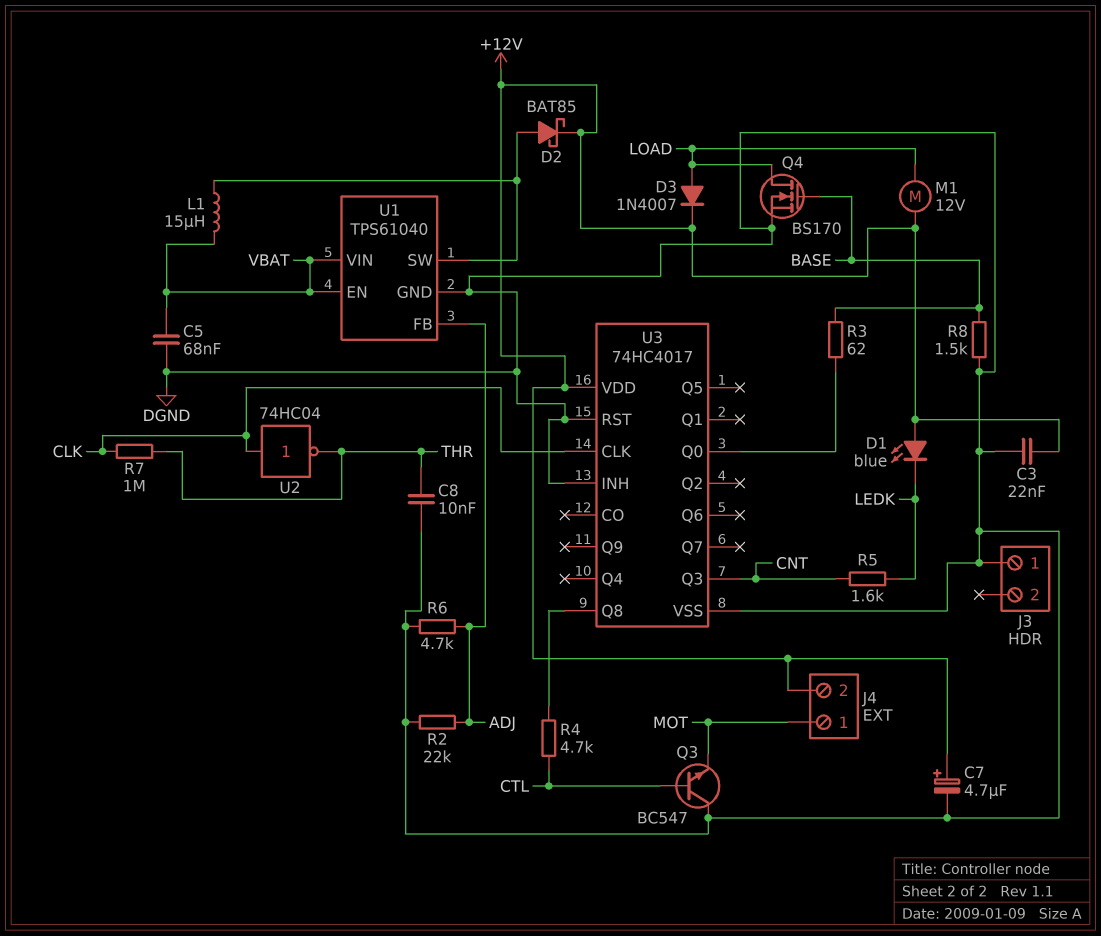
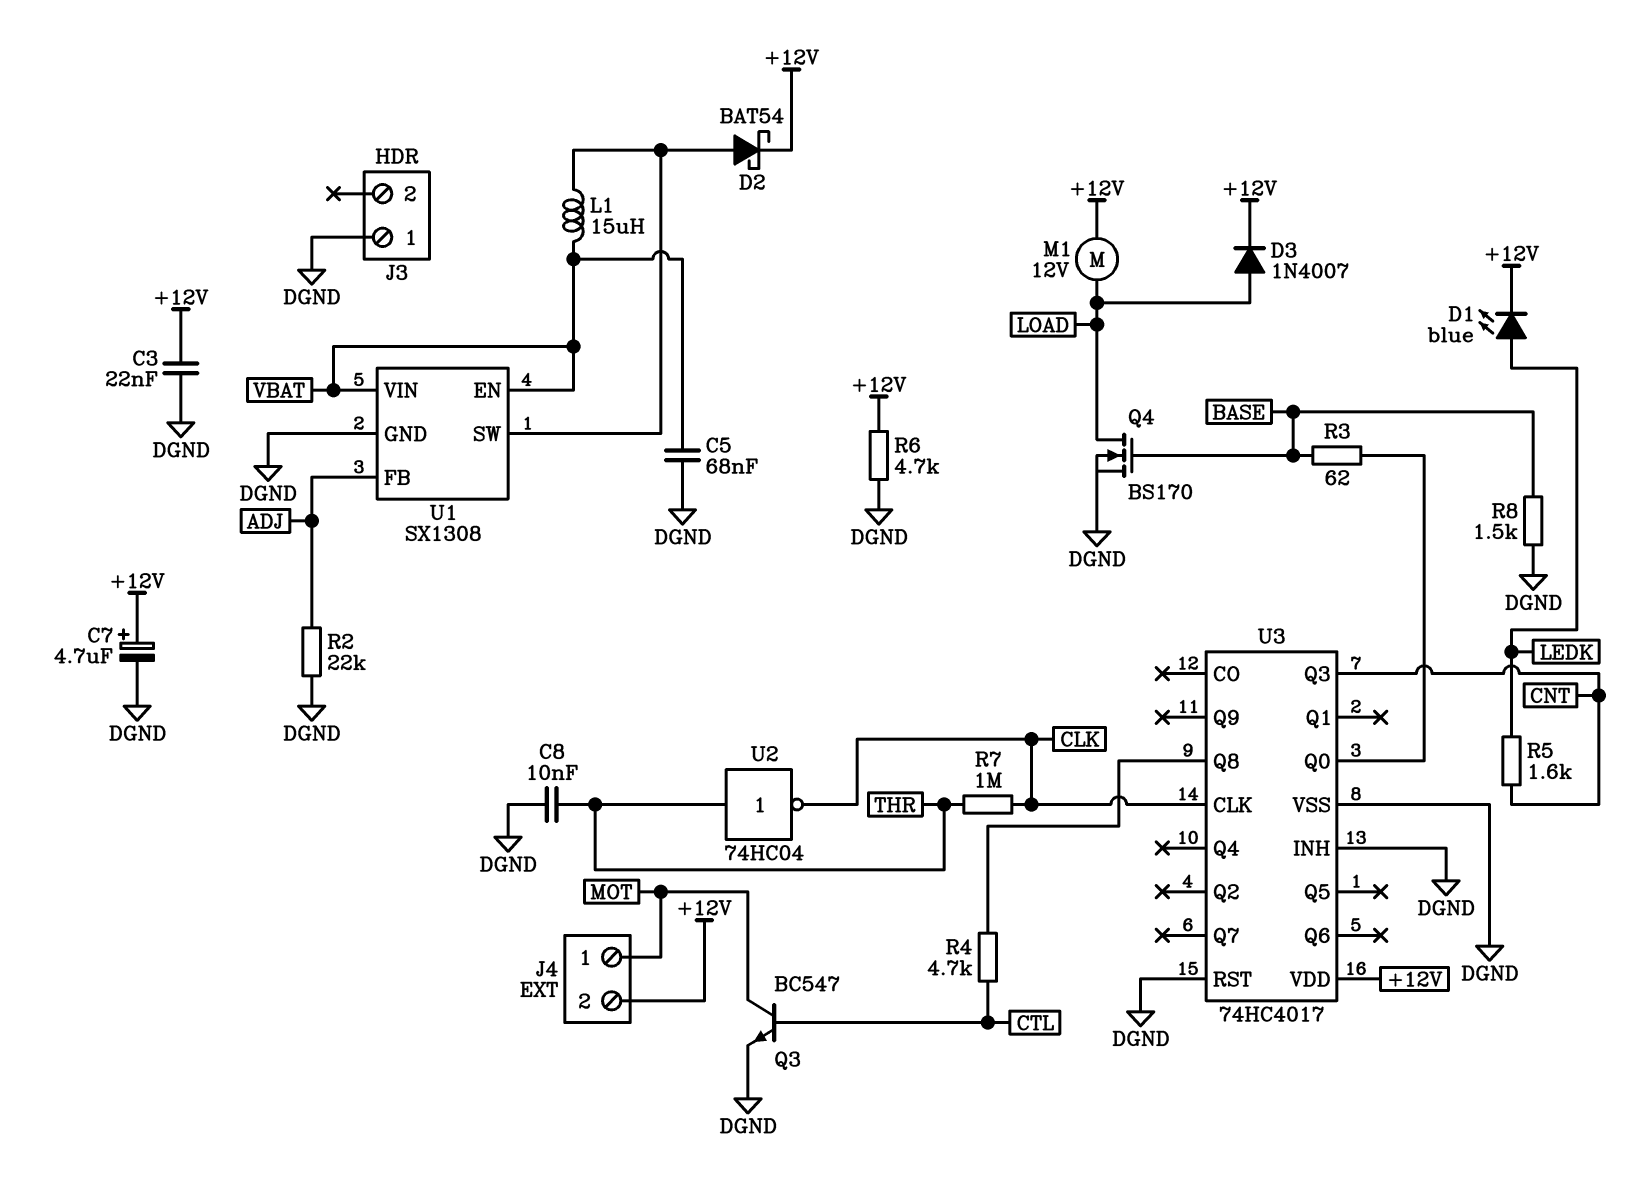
D1: LED blue (A +12V, K LEDK) -> LED blue (A LEDK, K +12V)
D2: schottky BAT85 (A U1/SW, K +12V) -> schottky BAT54 (A U1/SW, K +12V)
Q3: NPN BC547 (B CTL, C DGND, E MOT) -> NPN BC547 (B CTL, C MOT, E DGND)
R6: 4.7k (ADJ, DGND) -> 4.7k (+12V, DGND)
U1: TPS61040 -> SX1308
U2: NOT 74HC04 (in CLK, out THR) -> NOT 74HC04 (in THR, out CLK)

